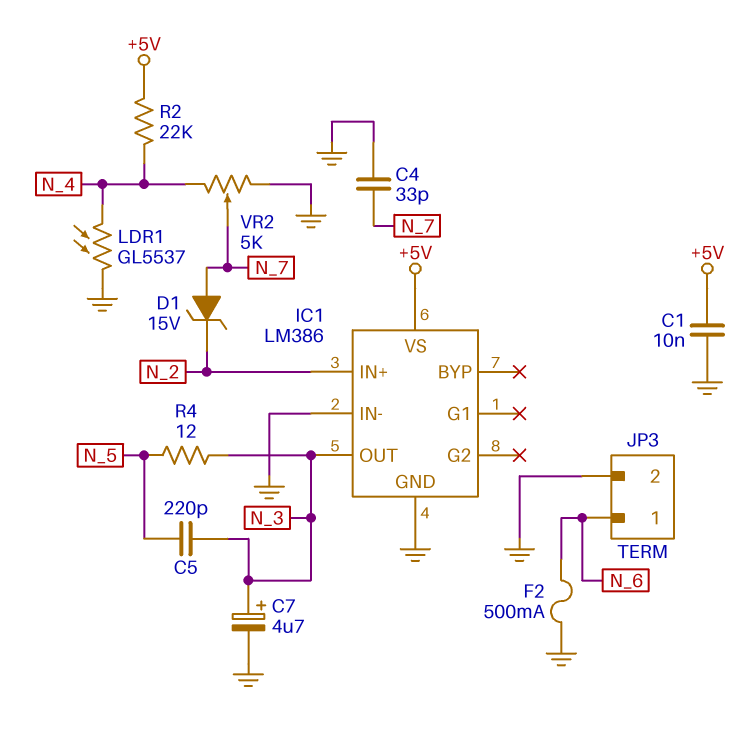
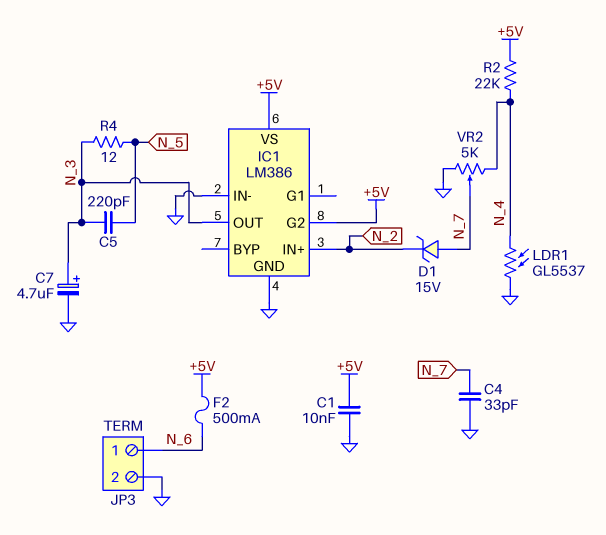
F2: 500mA (GND, N_6) -> 500mA (+5V, N_6)
IC1 pin G2: none -> +5V

